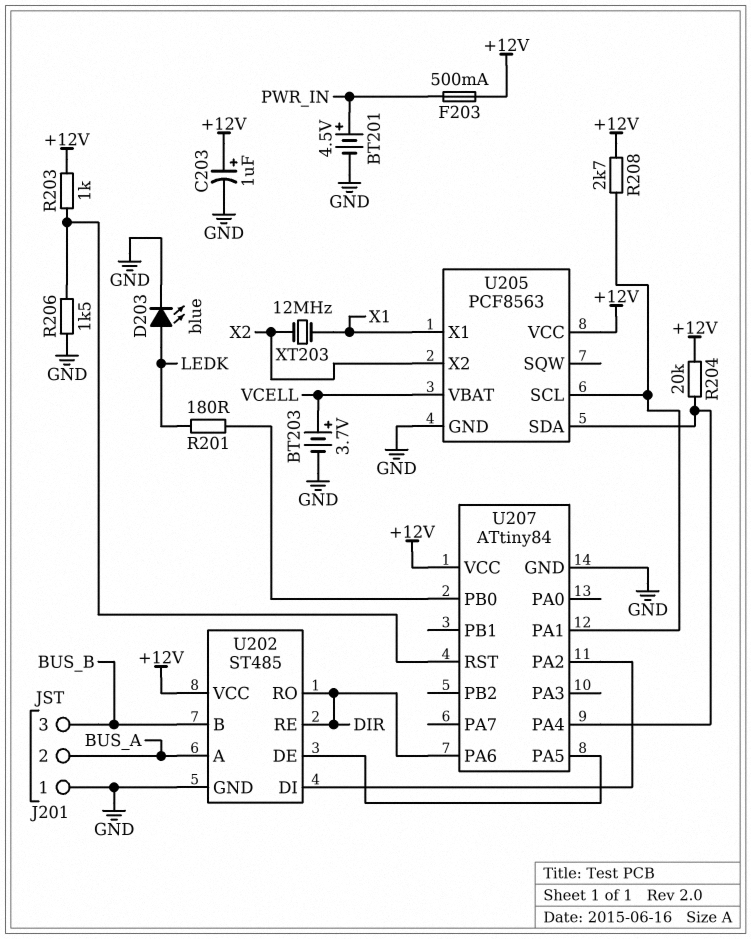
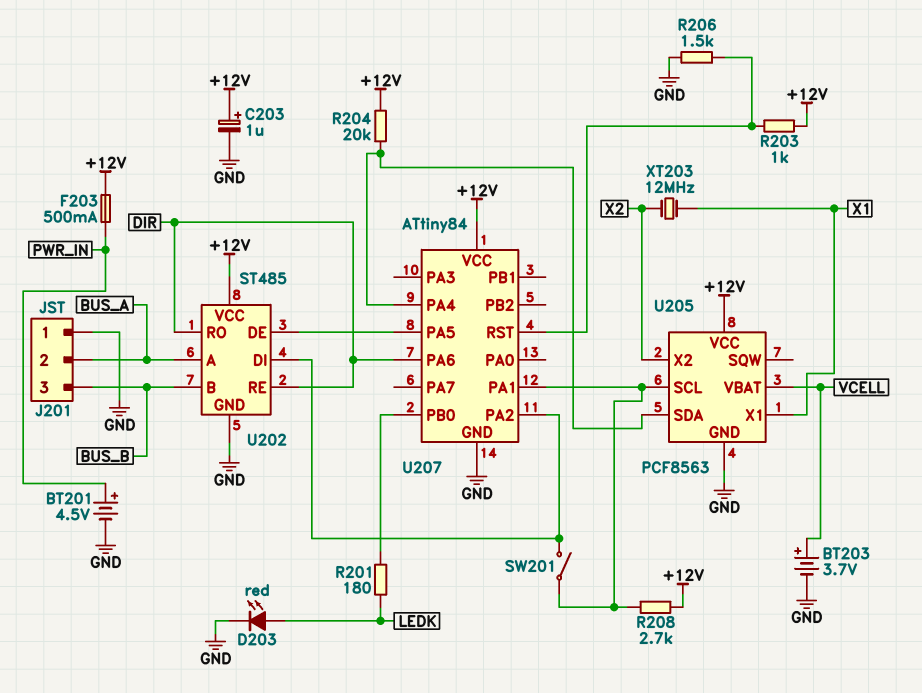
D203: LED blue (A LEDK, K GND) -> LED red (A LEDK, K GND)
SW201: none -> switch (U202/DI, U205/SCL)

